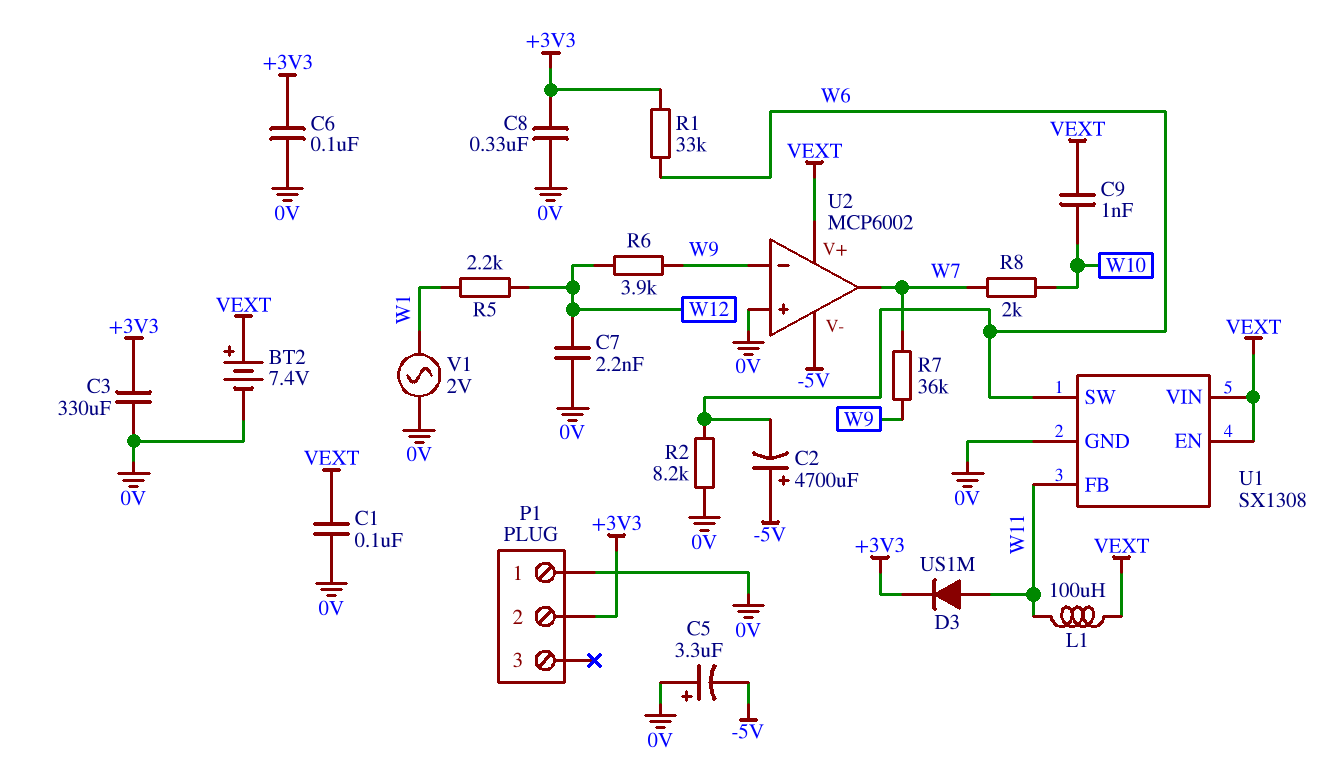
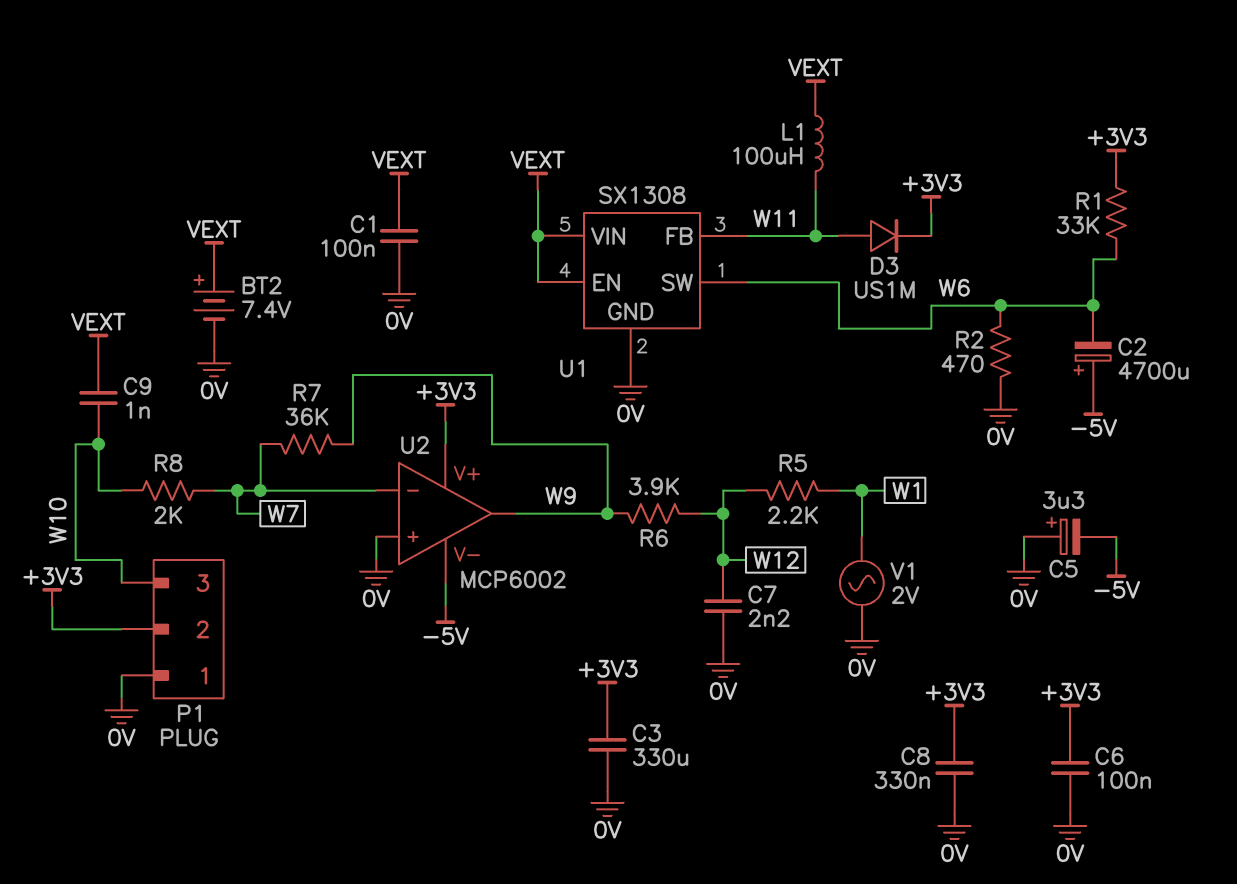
P1 pin 3: none -> W10
R2: 8.2k (0V, W6) -> 470 (0V, W6)
U2 pin V+: VEXT -> +3V3
U2 pin in-: W9 -> W7
U2 pin out: W7 -> W9

